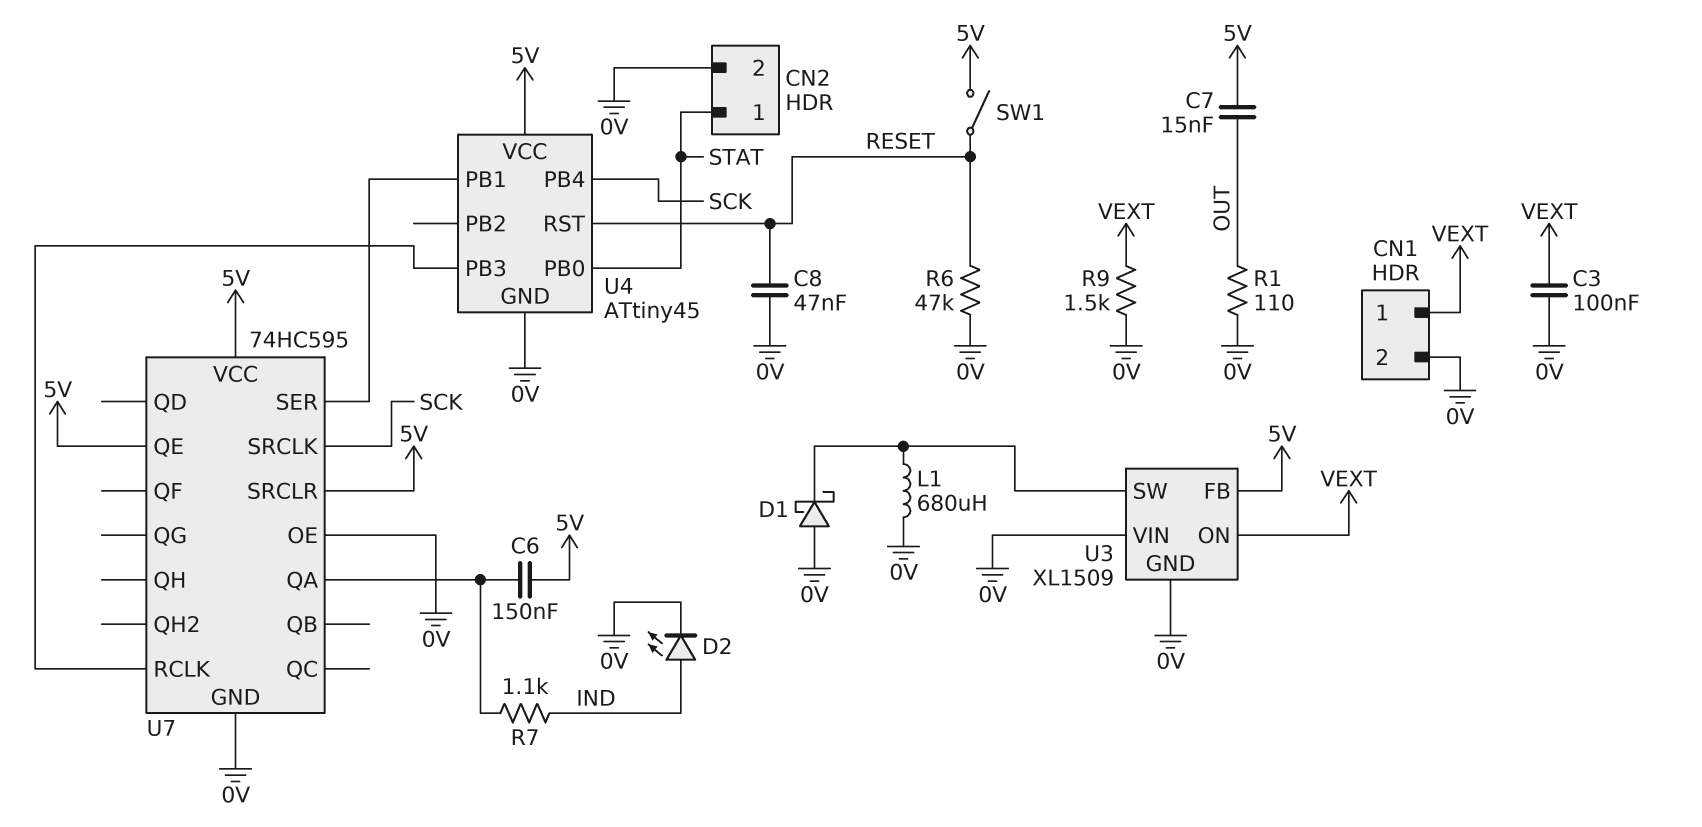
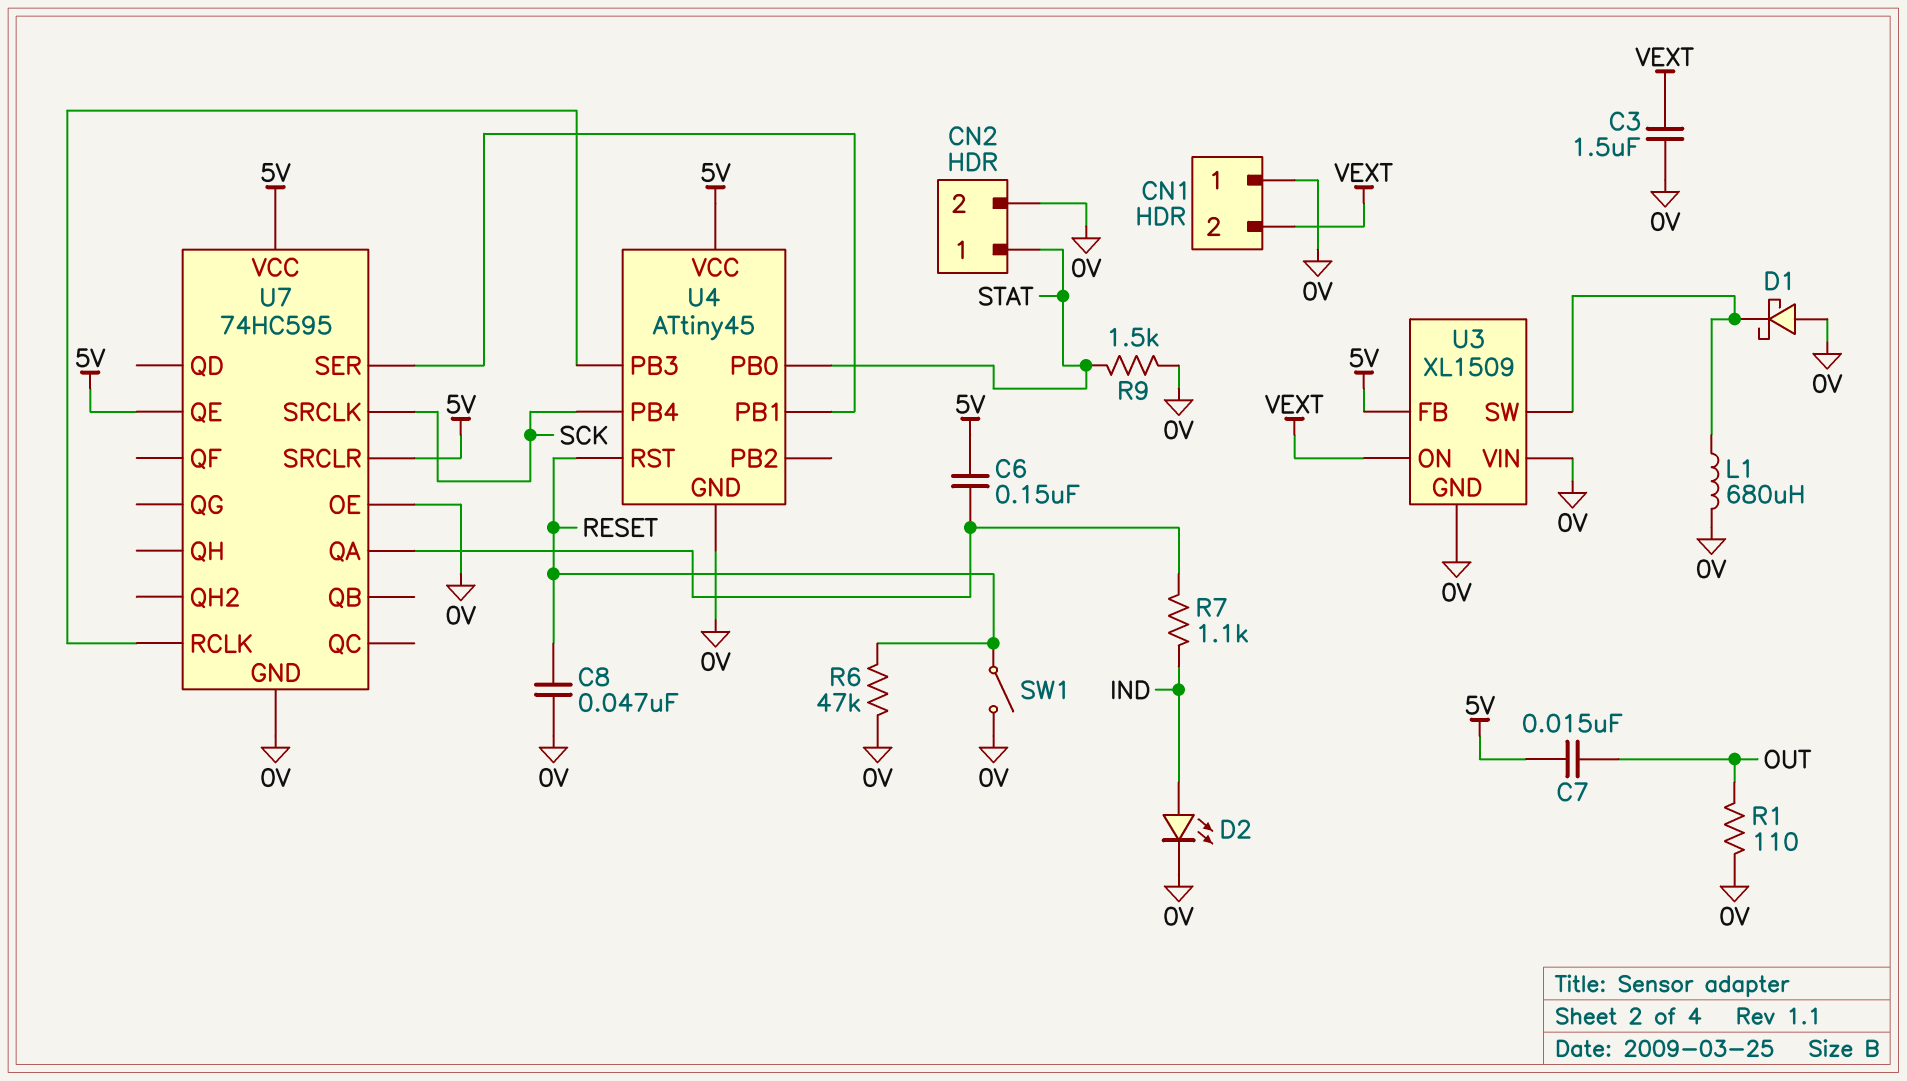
C3: 100nF (0V, VEXT) -> 1.5uF (0V, VEXT)
CN1 pin 1: VEXT -> 0V
CN1 pin 2: 0V -> VEXT
R9: 1.5k (0V, VEXT) -> 1.5k (0V, STAT)
SW1: switch (5V, RESET) -> switch (0V, RESET)

